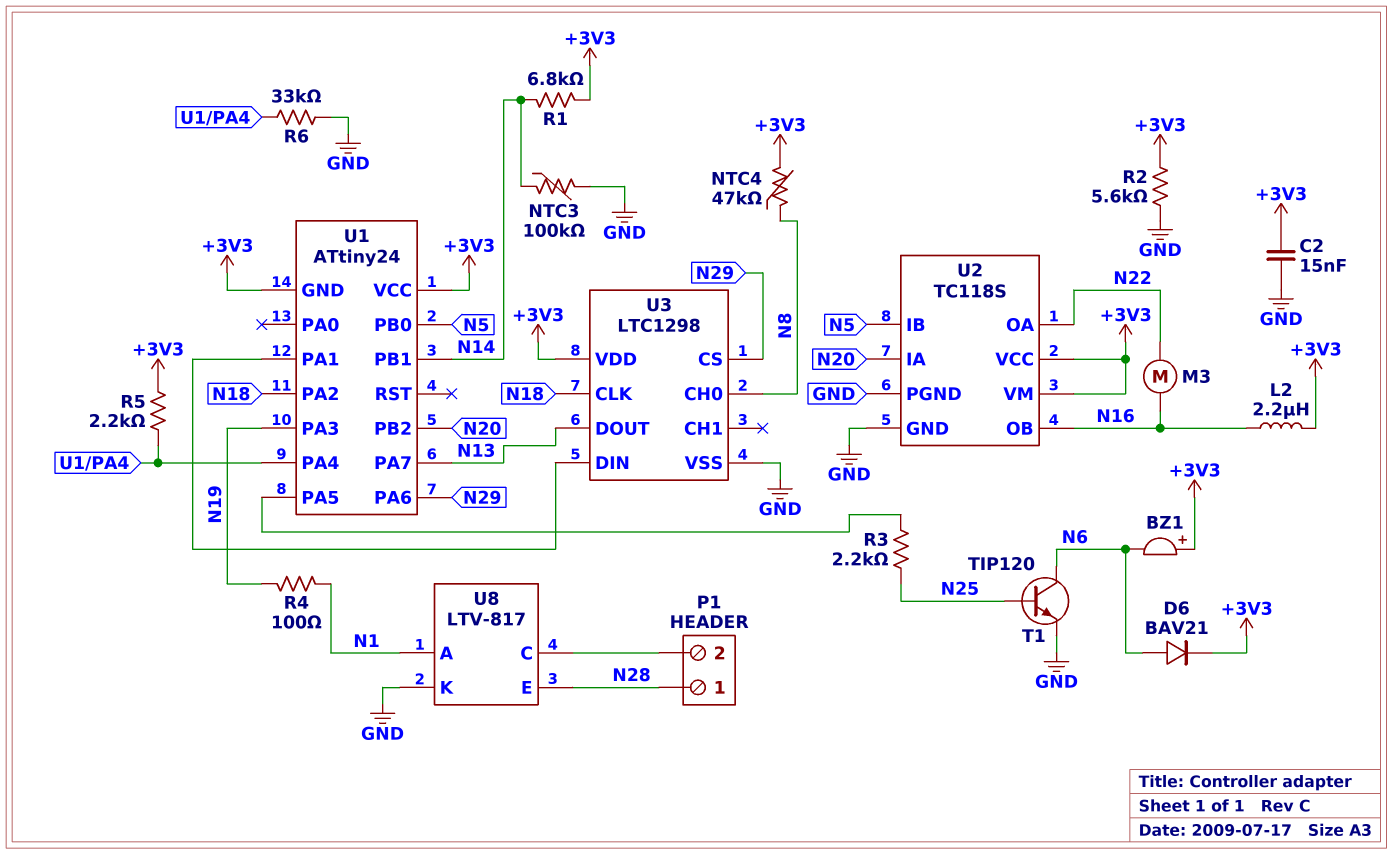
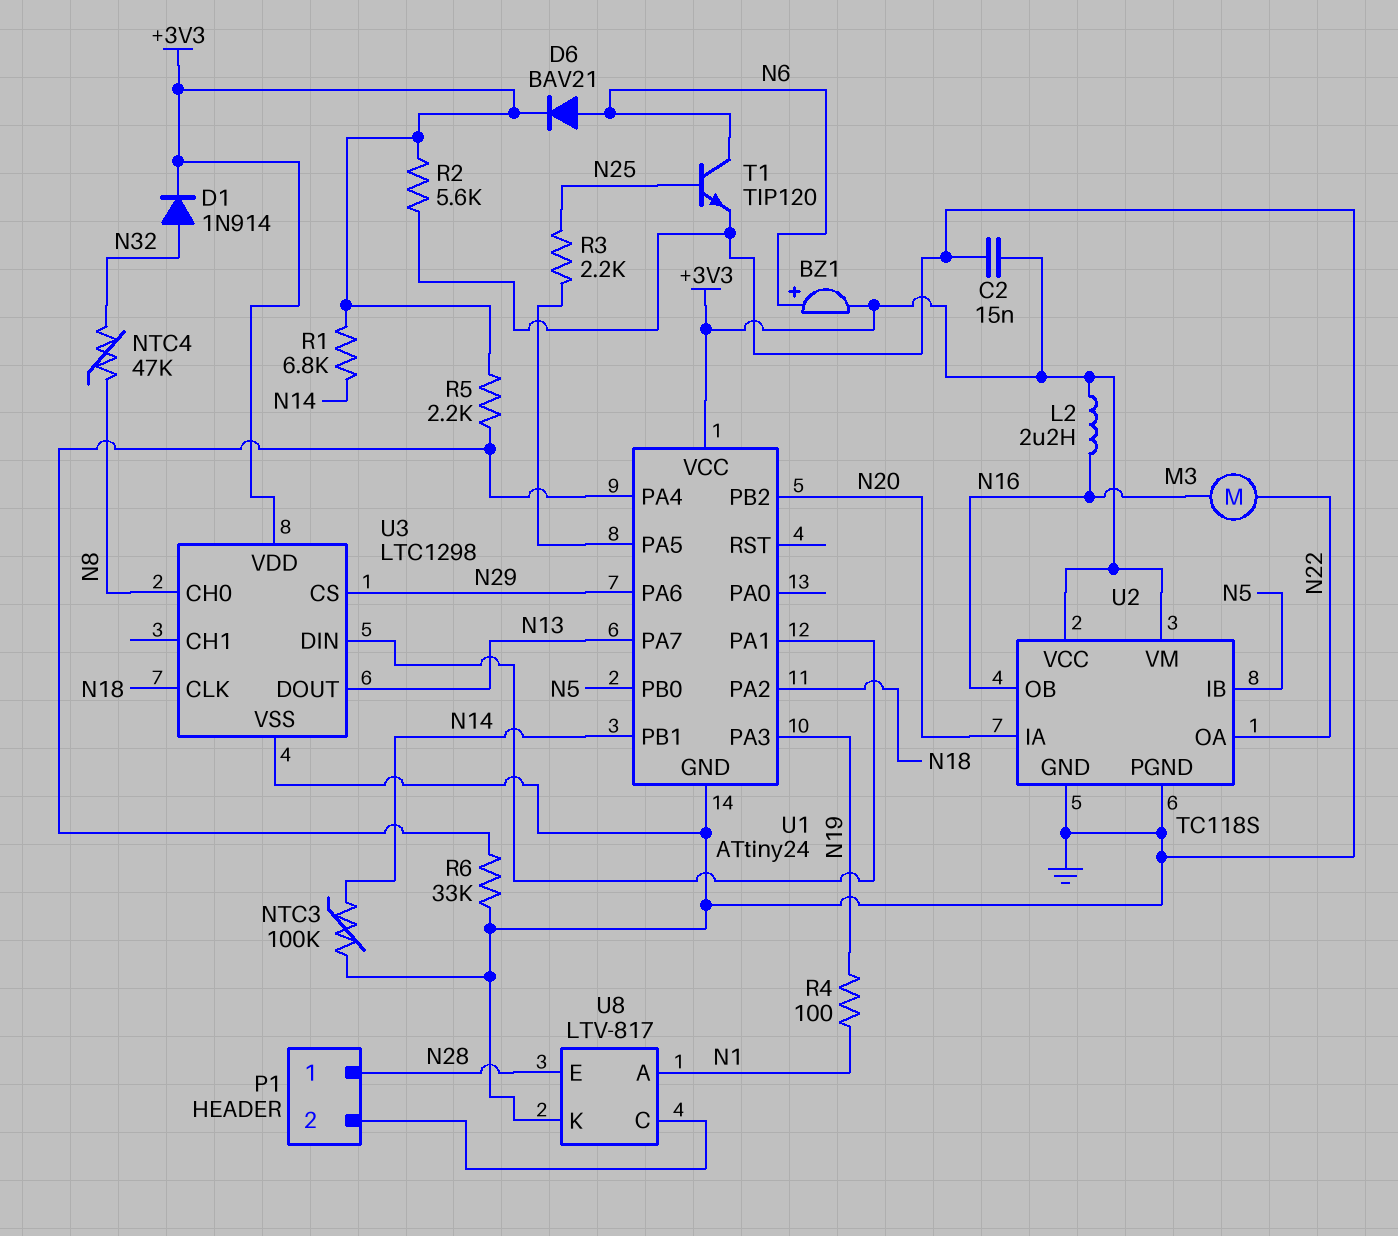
BZ1: buzzer (plus +3V3, minus N6) -> buzzer (plus N6, minus +3V3)
D1: none -> diode 1N914 (A N32, K +3V3)
NTC4: 47k (+3V3, N8) -> 47k (N8, N32)
U1 pin GND: +3V3 -> GND

